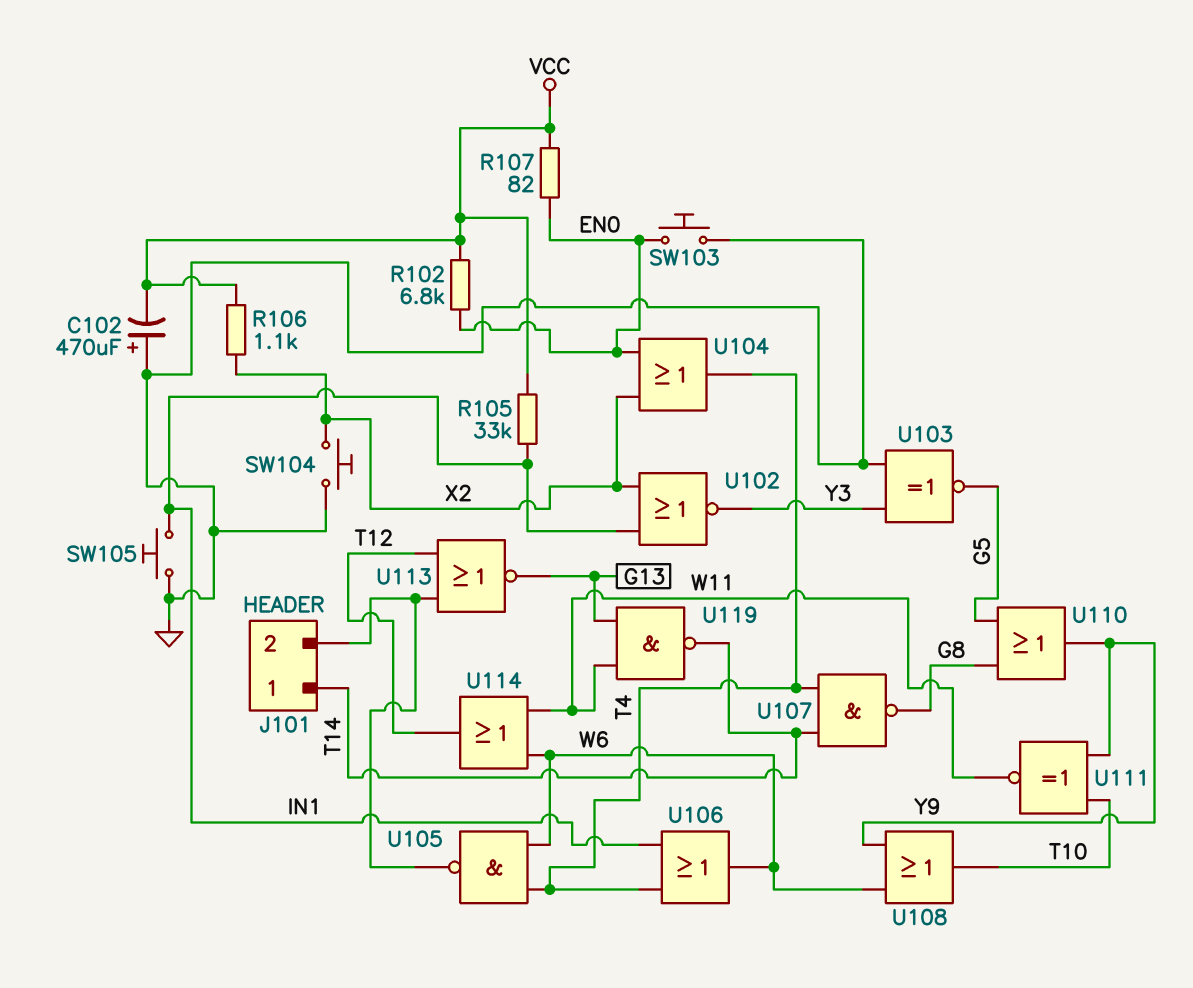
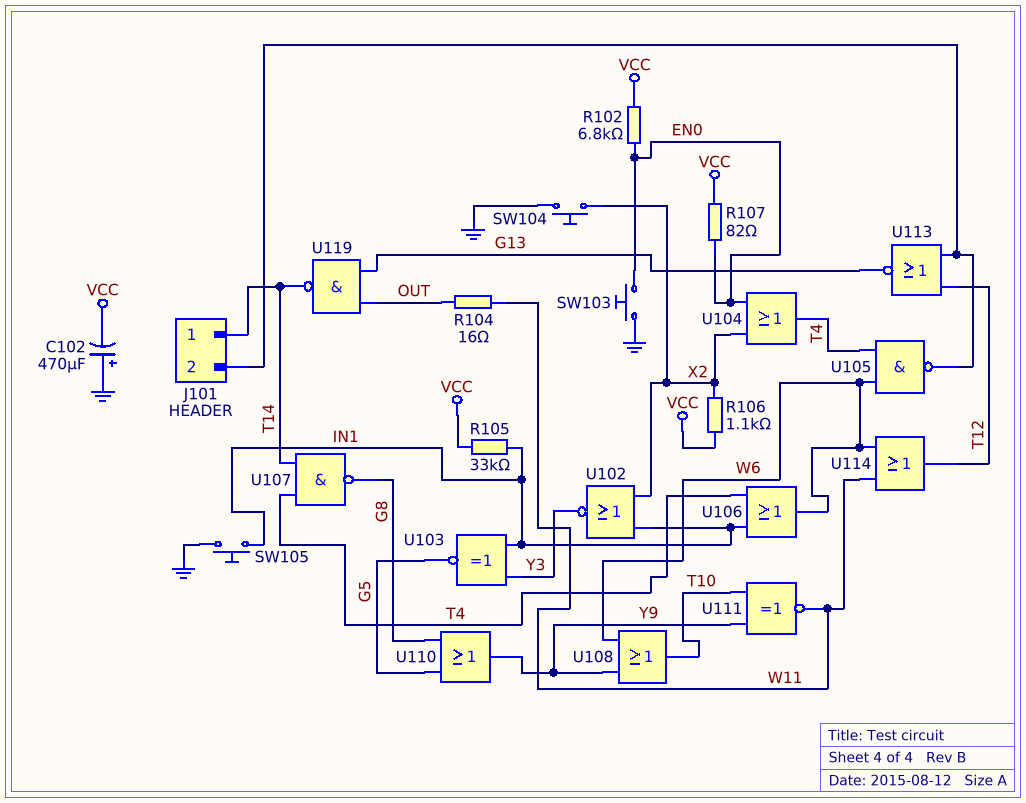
R104: none -> 16 (OUT, W11)
U103: XNOR (in GND, in Y3, out G5) -> XNOR (in IN1, in Y3, out G5)
U119: NAND (in G13, in W11, out T14) -> NAND (in G13, in OUT, out T14)

